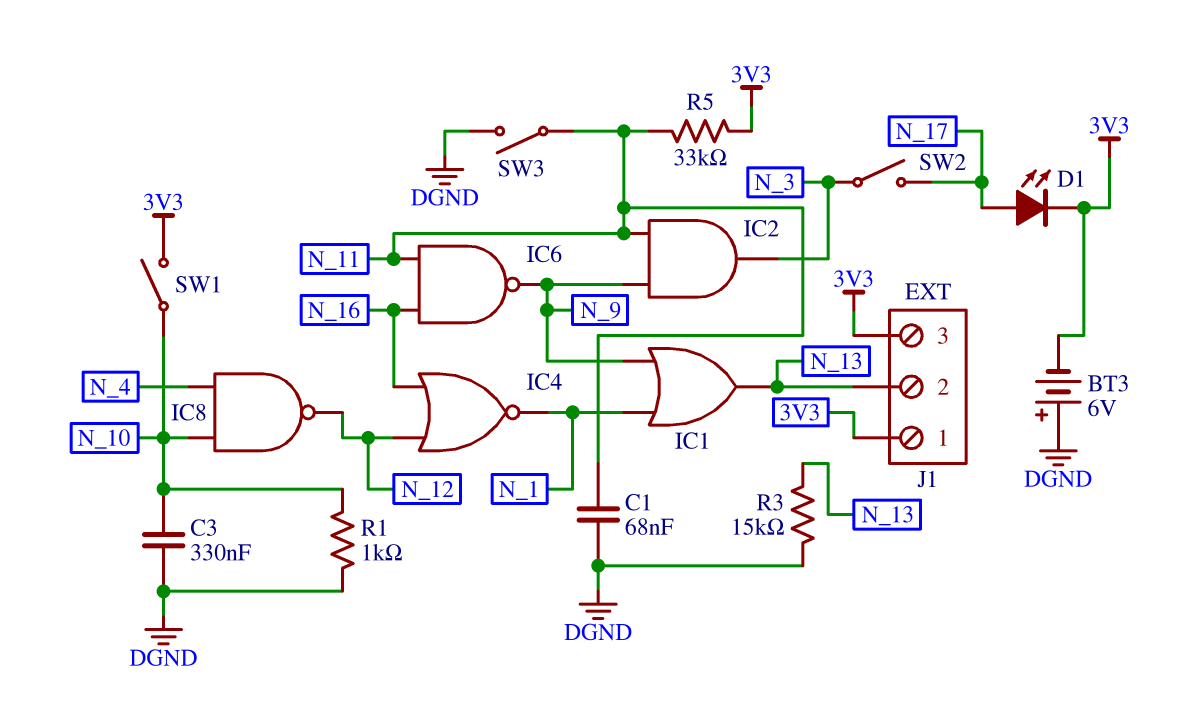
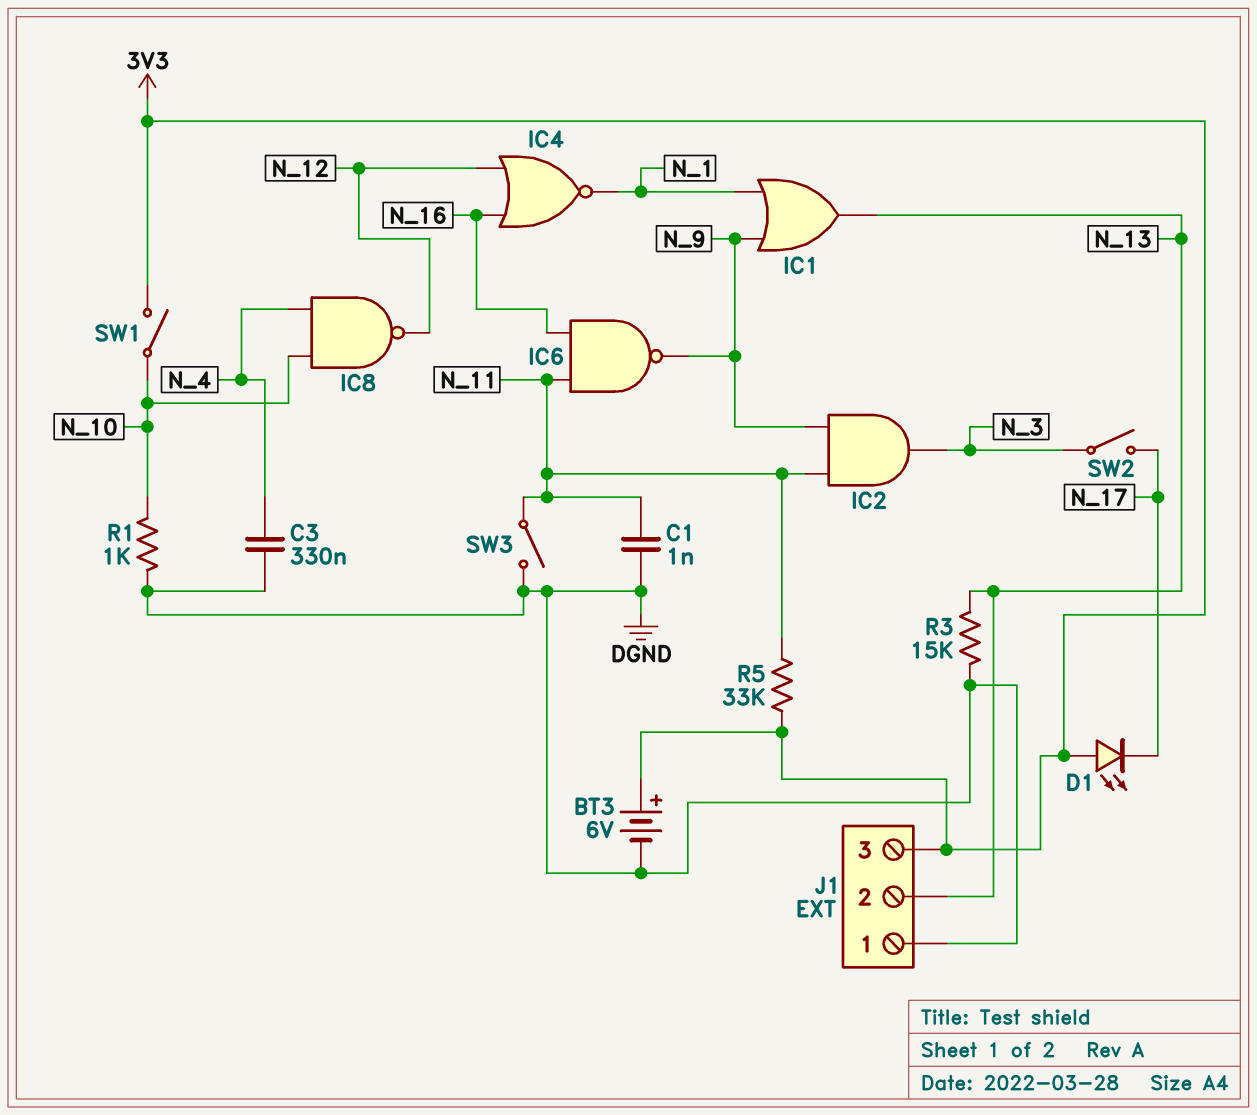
BT3: 6V (plus DGND, minus 3V3) -> 6V (plus 3V3, minus DGND)
C1: 68nF (DGND, N_11) -> 1nF (DGND, N_11)
C3: 330nF (DGND, N_10) -> 330nF (DGND, N_4)
D1: LED (A N_17, K 3V3) -> LED (A 3V3, K N_17)
J1 pin 1: 3V3 -> DGND

